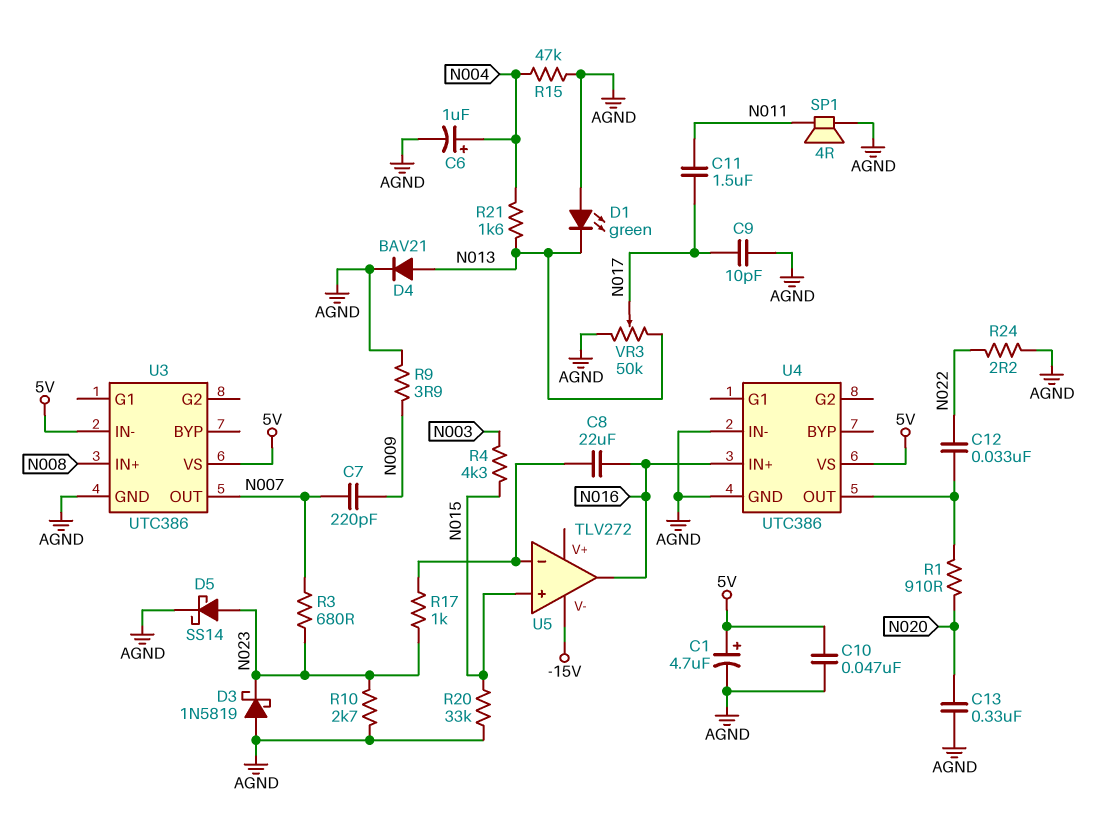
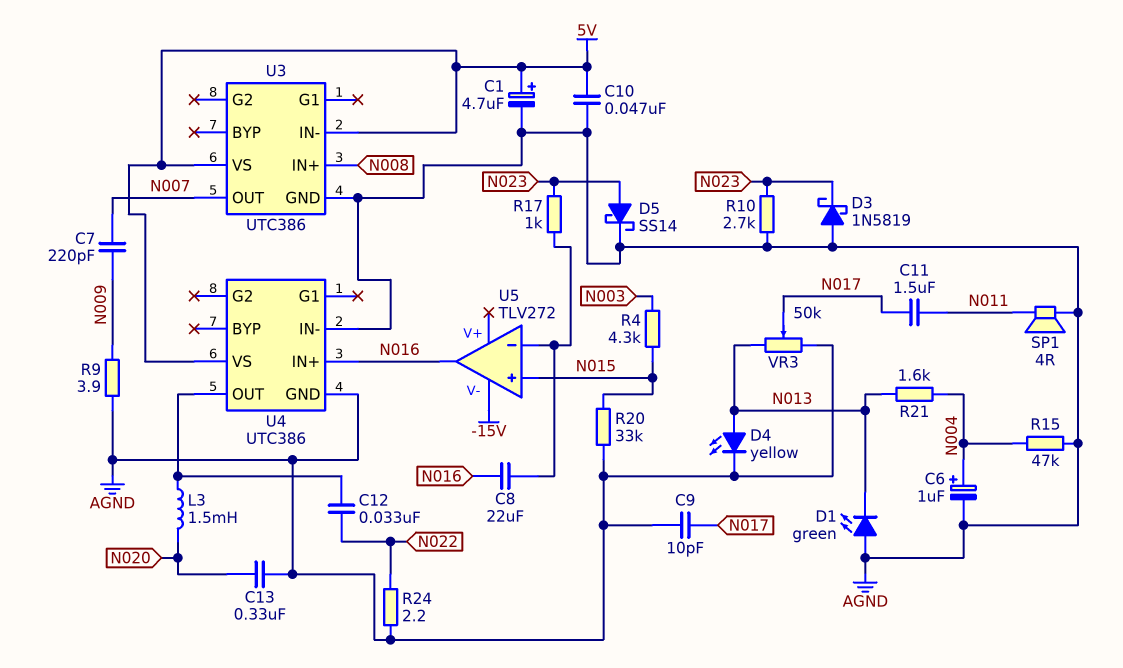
D4: diode BAV21 (A N013, K AGND) -> LED yellow (A N013, K AGND)
L3: none -> 1.5mH (N020, U4/OUT)
R1: 910 (N020, U4/OUT) -> none
R3: 680 (N007, N023) -> none

